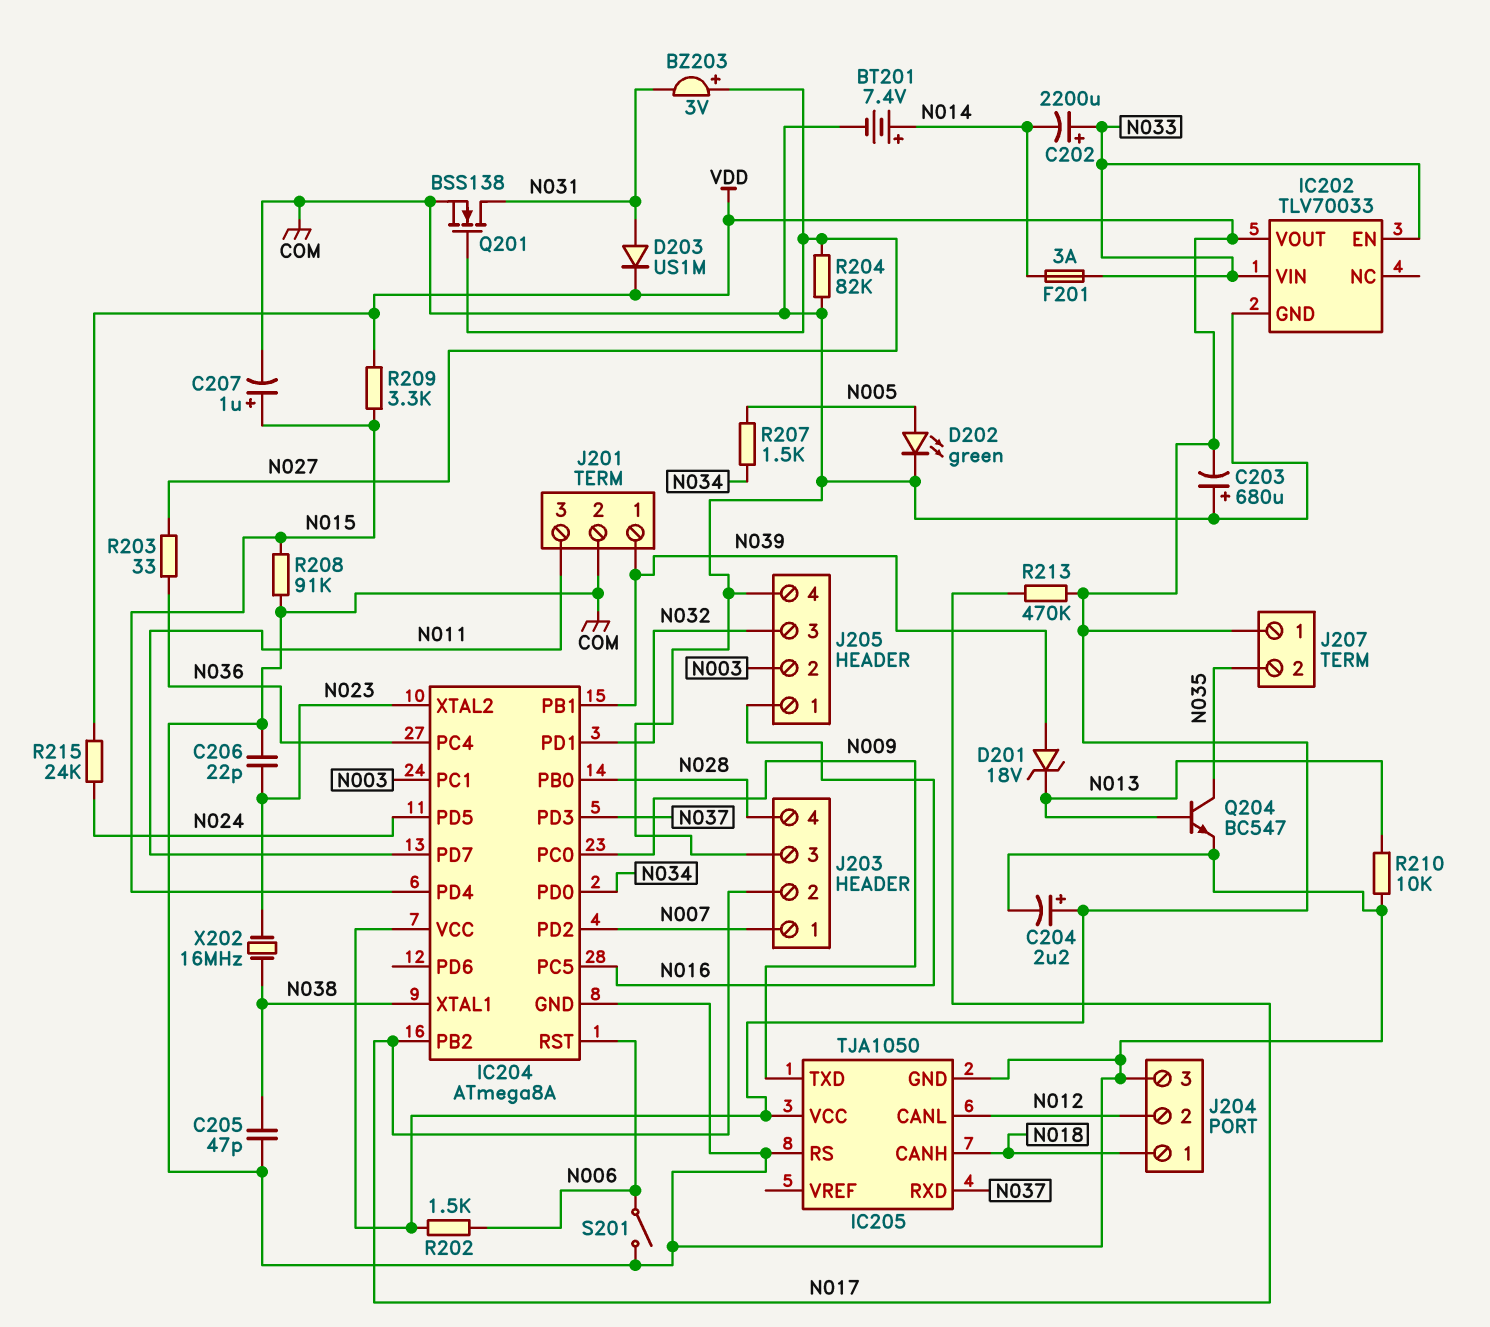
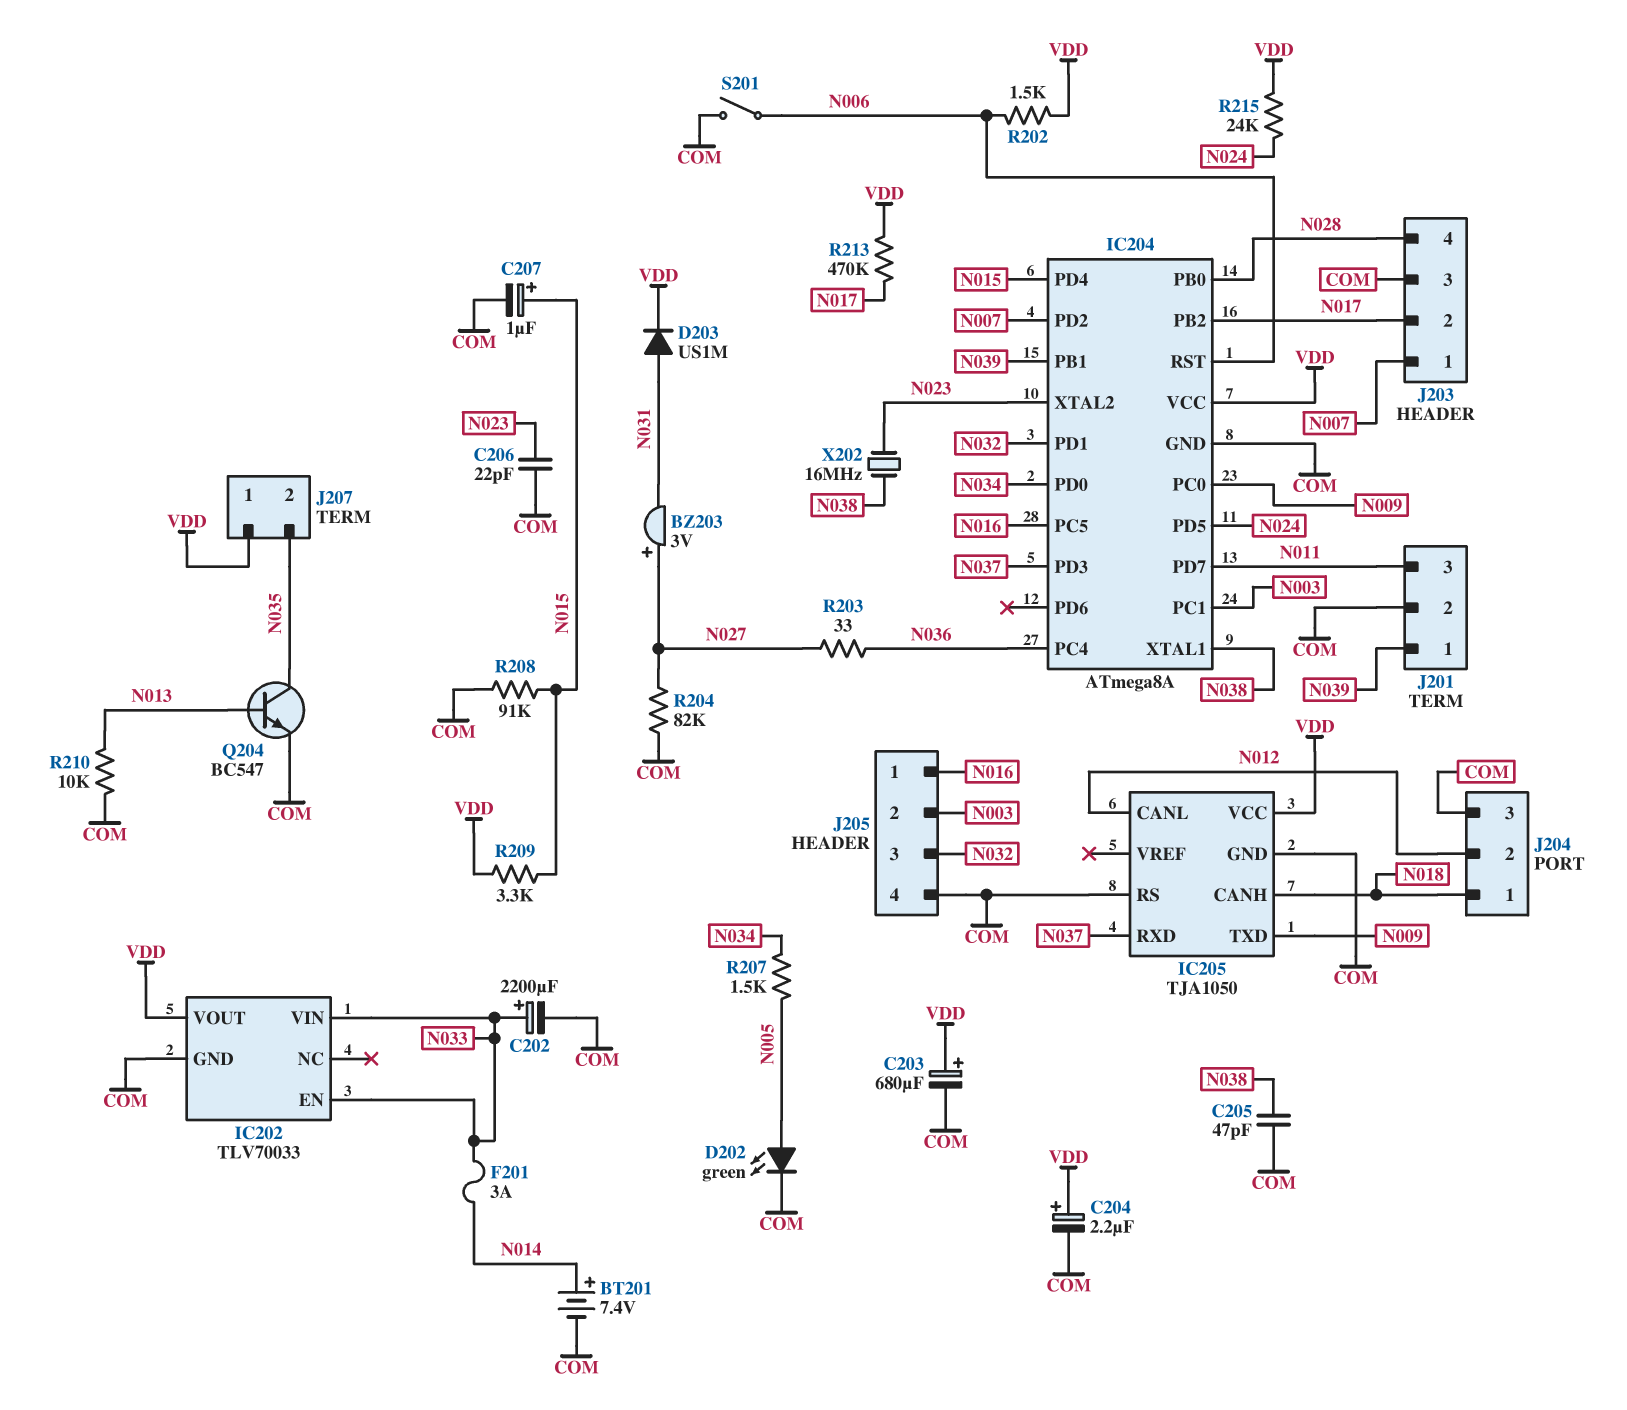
C202: 2200uF (plus N033, minus N014) -> 2200uF (plus N033, minus COM)
C203: 680uF (plus COM, minus VDD) -> 680uF (plus VDD, minus COM)
D201: zener 18V (A N039, K N013) -> none
Q201: NMOS BSS138 (G N027, D N031, S COM) -> none

